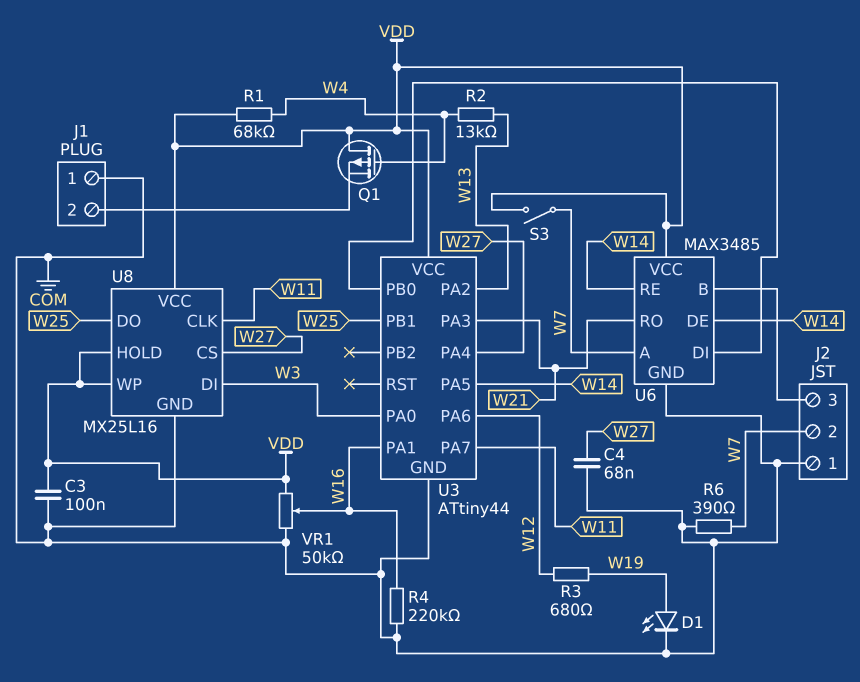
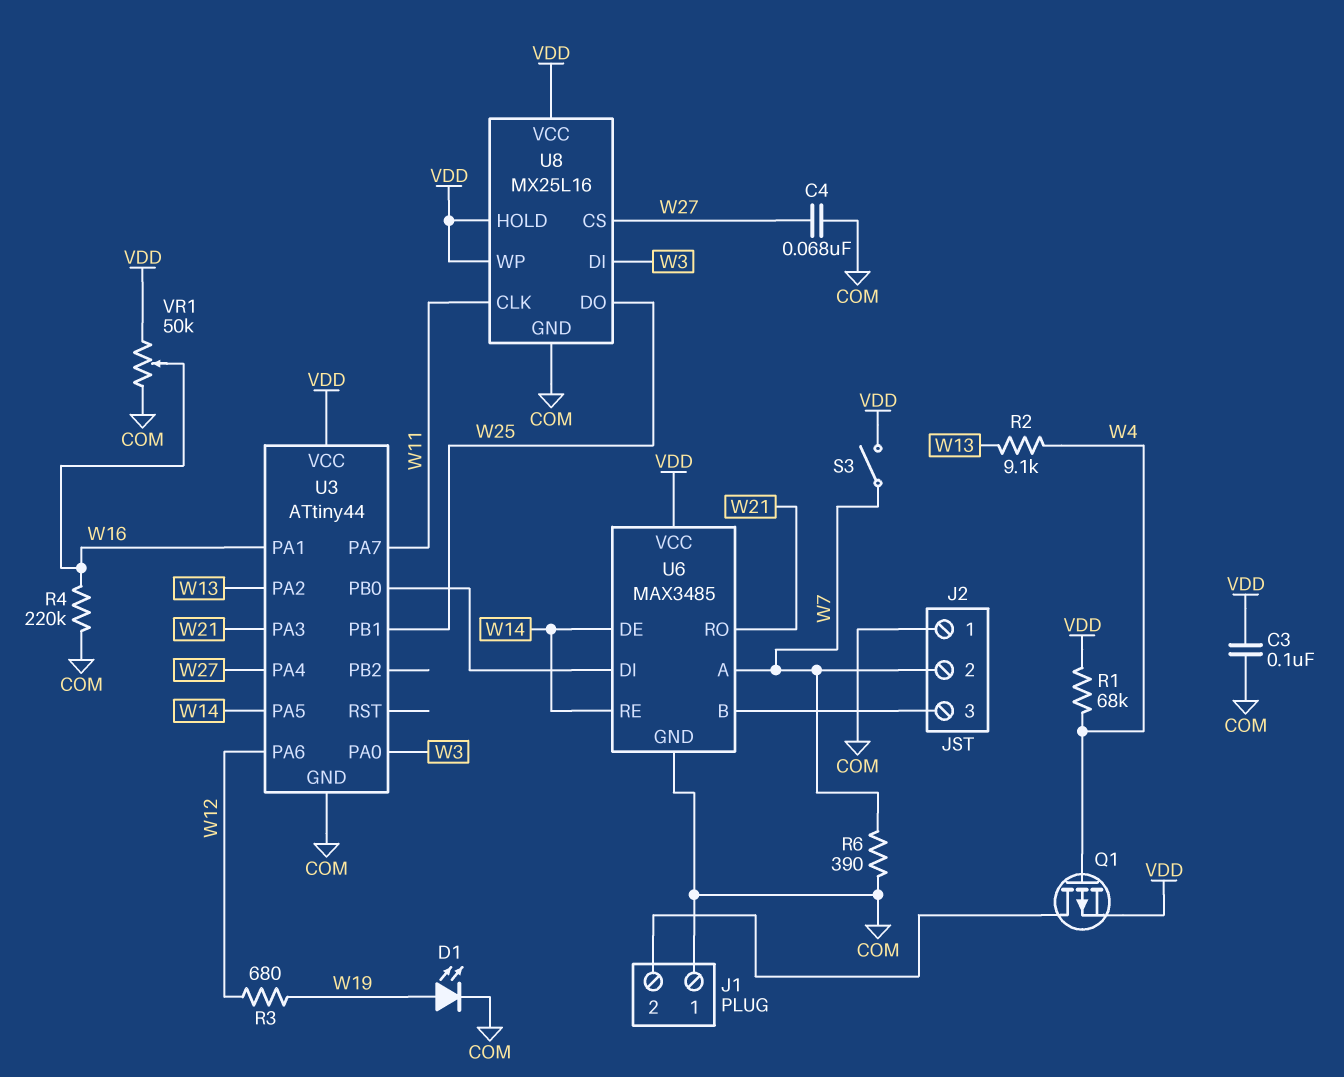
Q1: PMOS (G W4, D VDD, S J1/2) -> PMOS (G W4, D J1/2, S VDD)
R2: 13k (W4, W13) -> 9.1k (W4, W13)

